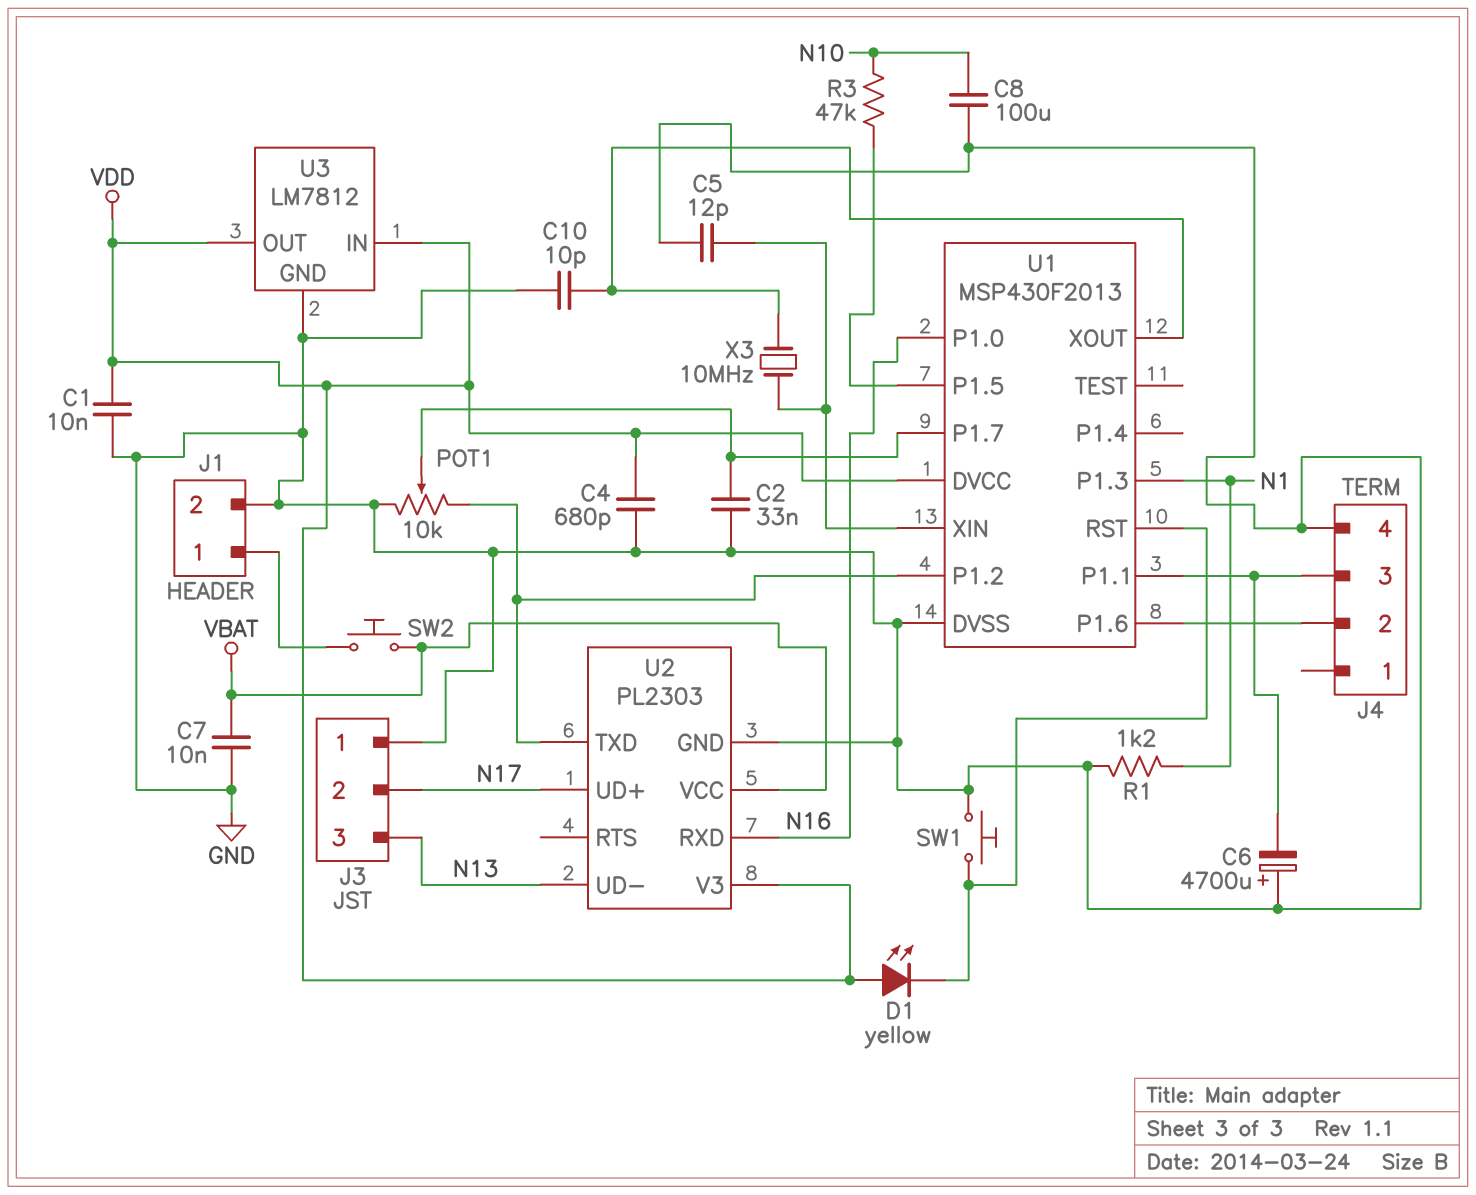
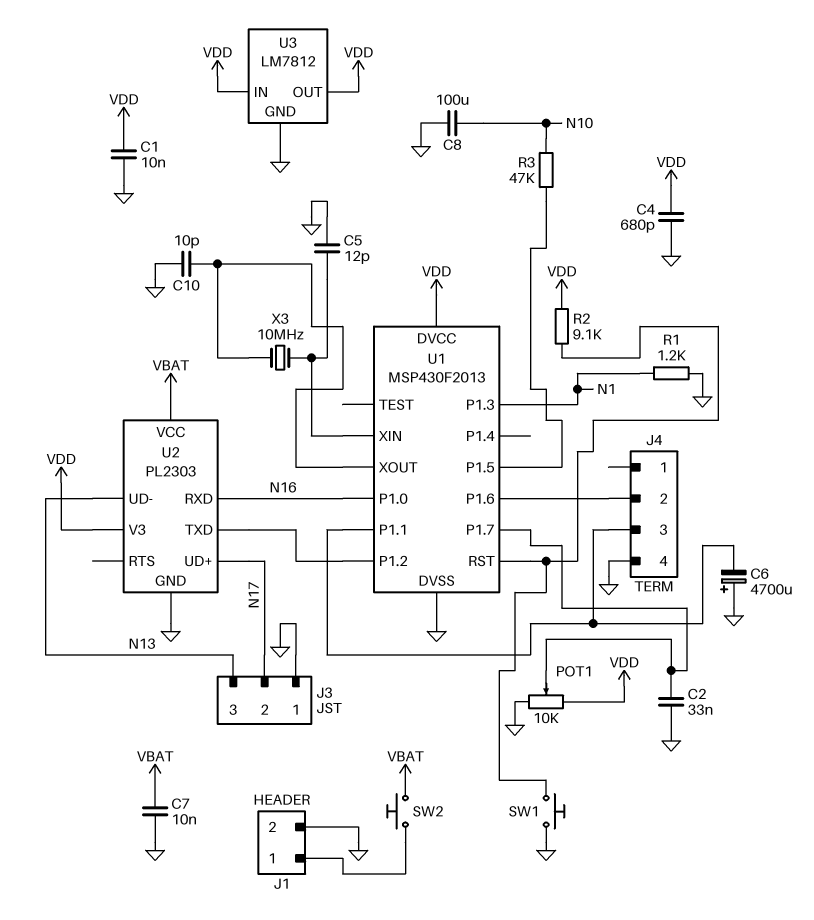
D1: LED yellow (A VDD, K U1/RST) -> none
POT1: 10k (GND, U1/P1.2, wiper U1/P1.7) -> 10k (GND, VDD, wiper U1/P1.7)
R2: none -> 9.1k (U1/RST, VDD)

